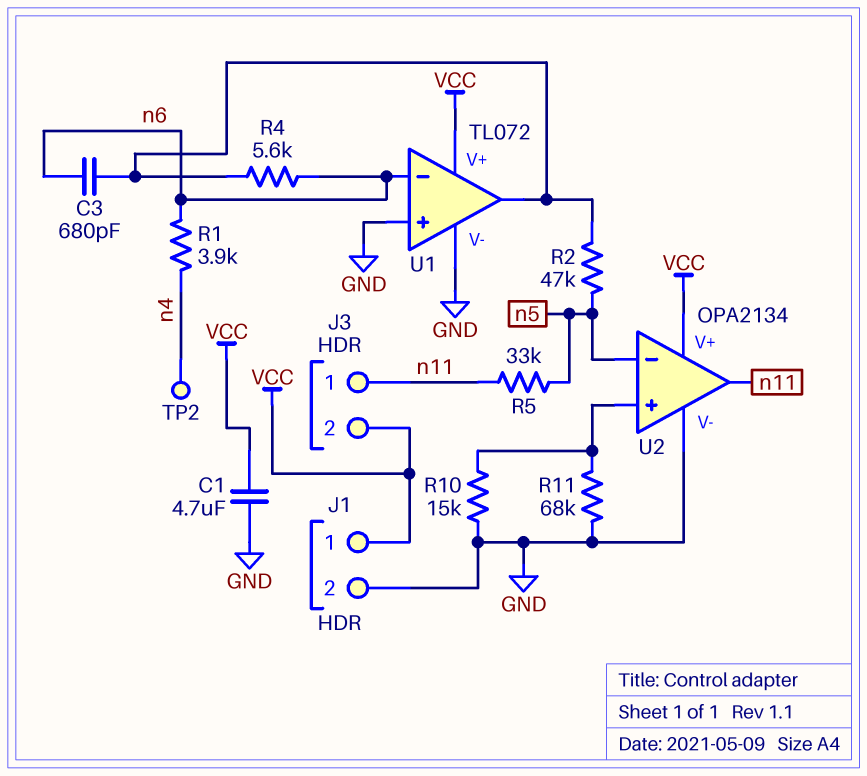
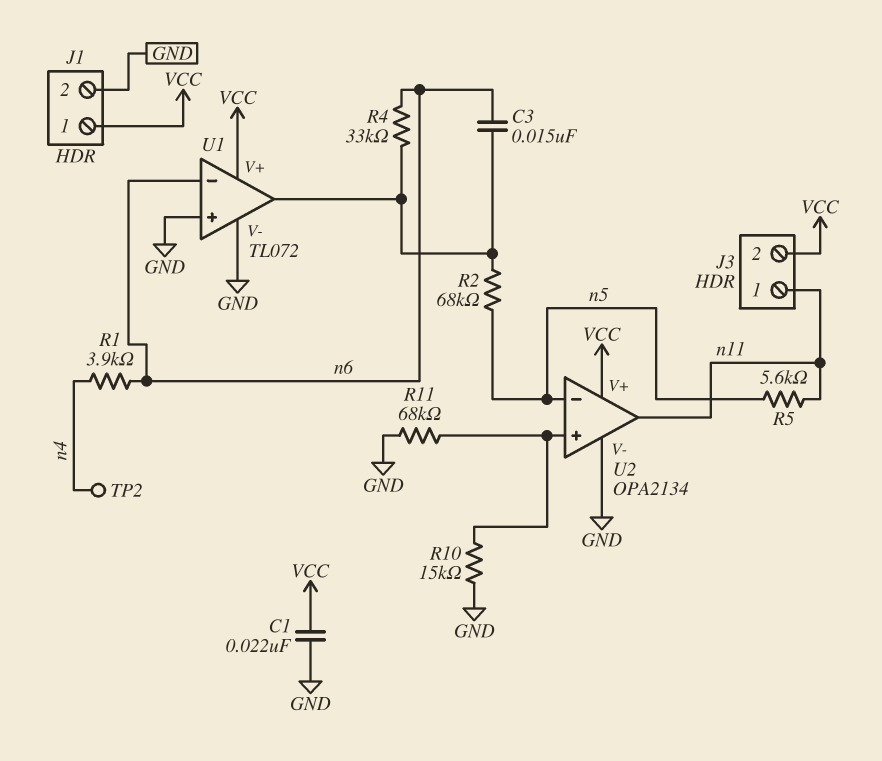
C1: 4.7uF (GND, VCC) -> 22nF (GND, VCC)
C3: 680pF (U1/out, n6) -> 15nF (U1/out, n6)
R2: 47k (U1/out, n5) -> 68k (U1/out, n5)
R4: 5.6k (U1/out, n6) -> 33k (U1/out, n6)
R5: 33k (n5, n11) -> 5.6k (n5, n11)

